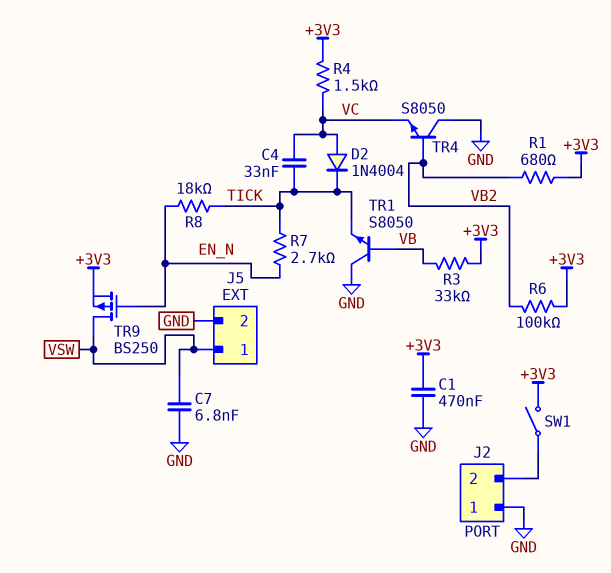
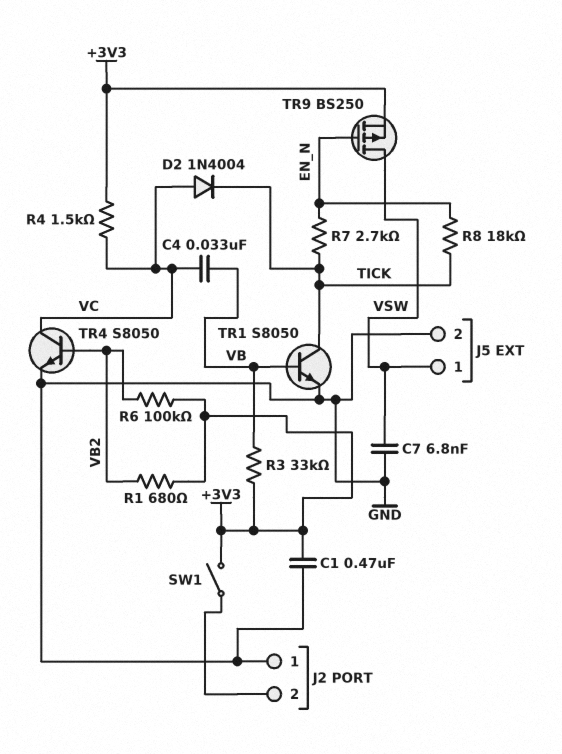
C4: 33nF (TICK, VC) -> 33nF (VB, VC)
TR1: NPN S8050 (B VB, C GND, E TICK) -> NPN S8050 (B VB, C TICK, E GND)
TR4: NPN S8050 (B VB2, C GND, E VC) -> NPN S8050 (B VB2, C VC, E GND)

